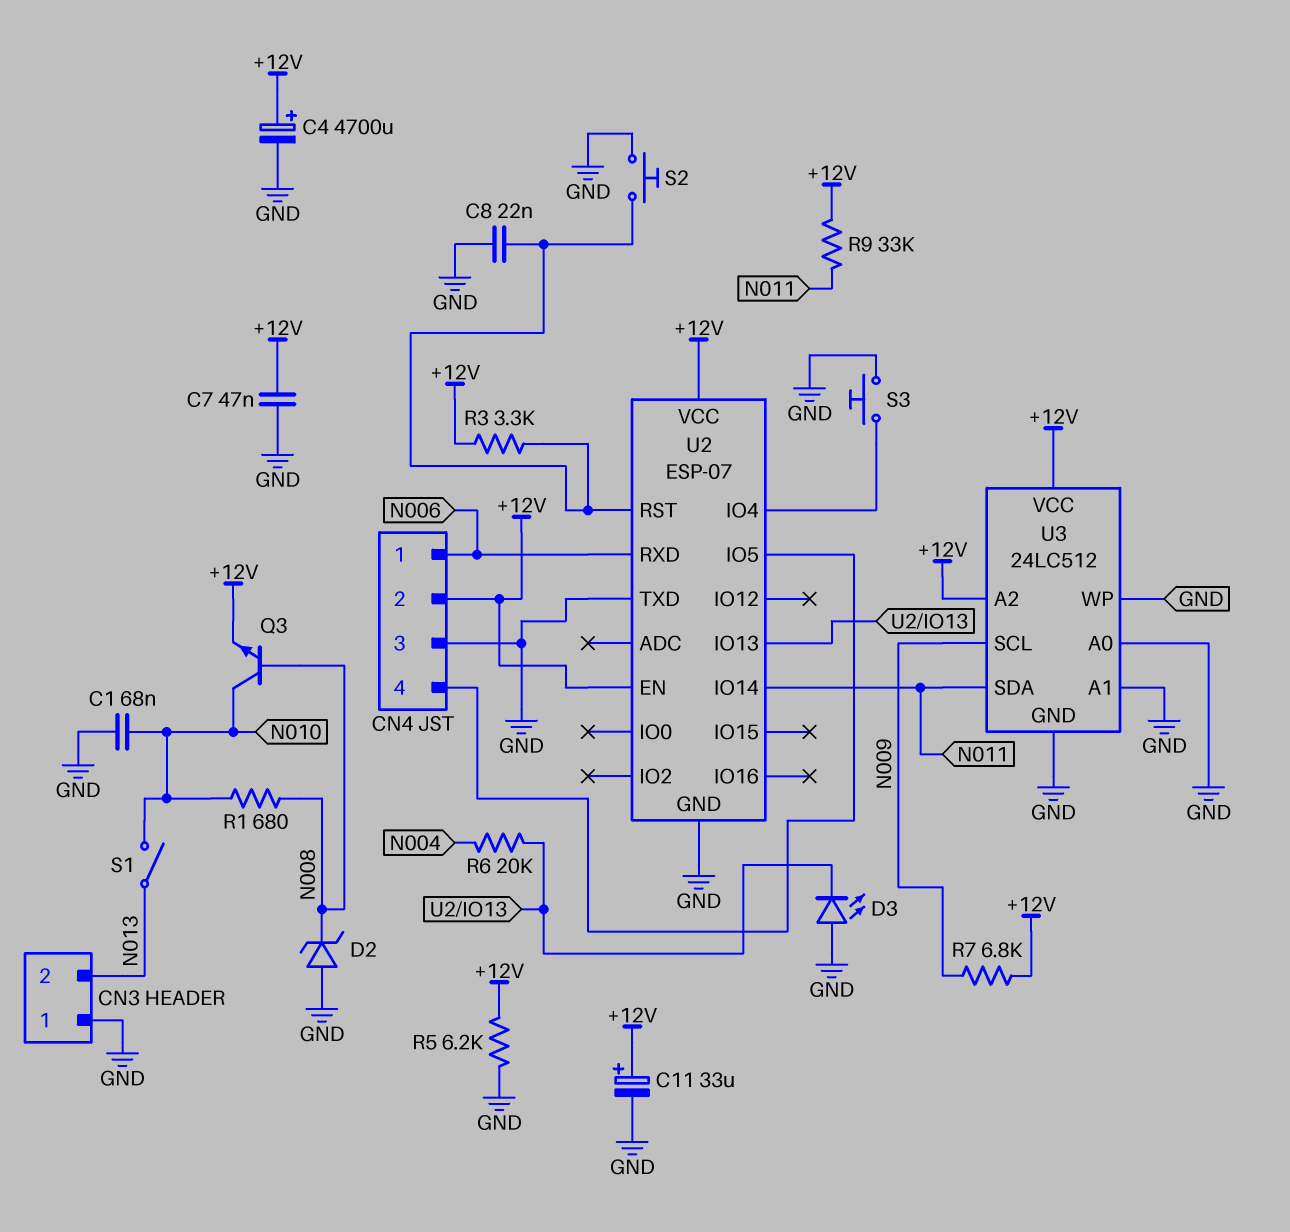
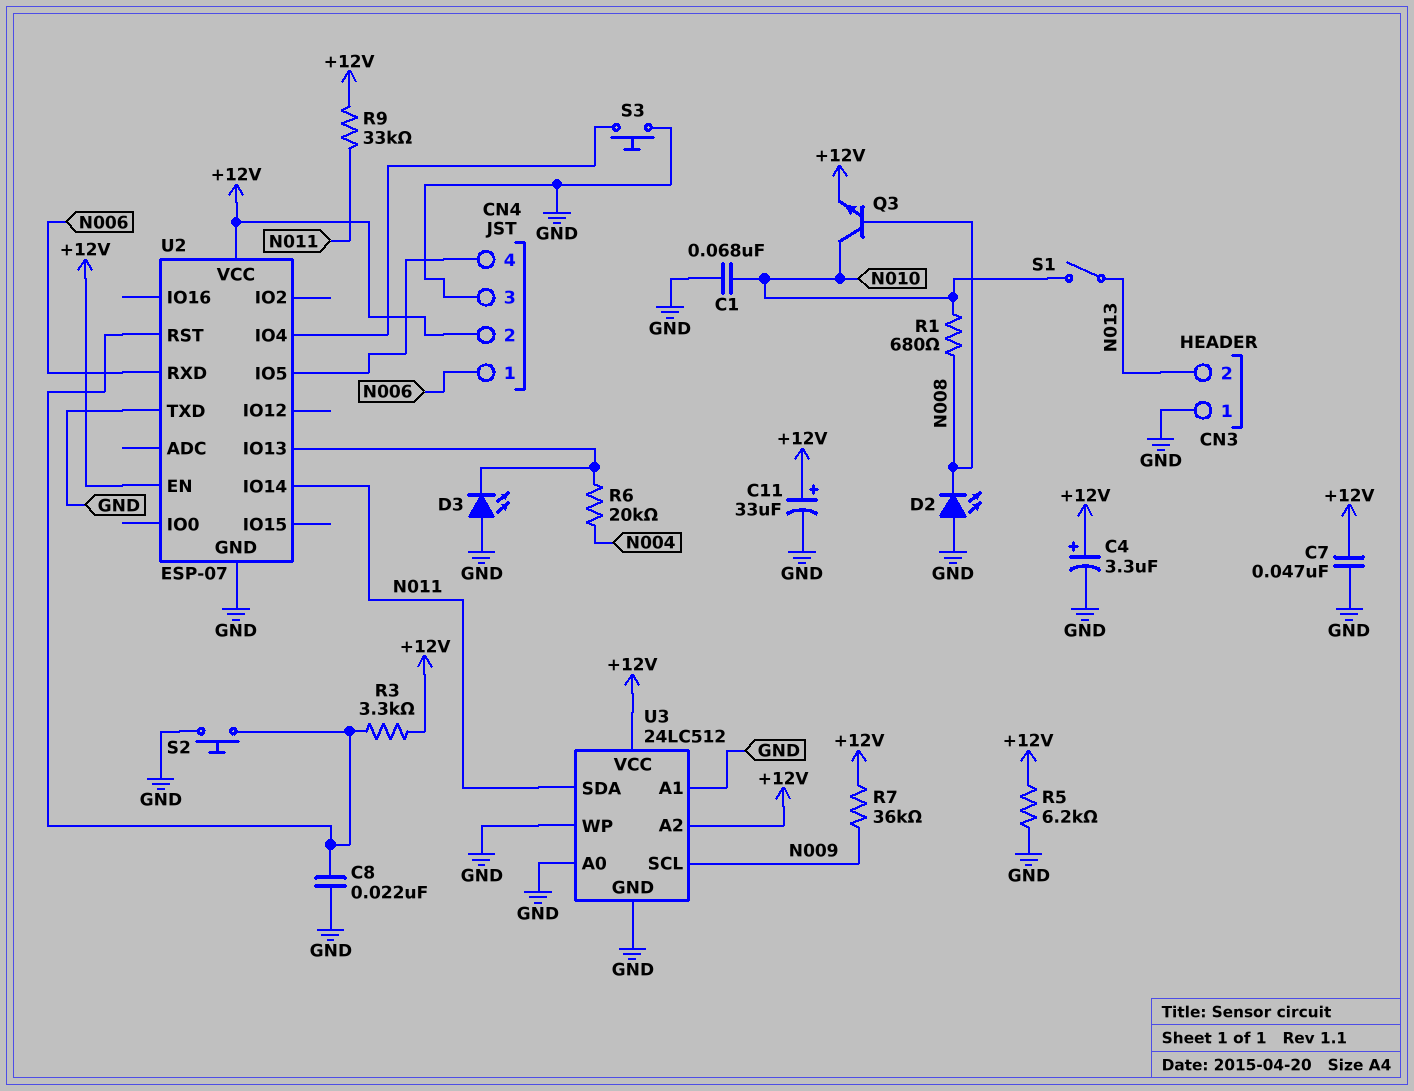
C4: 4700uF (plus +12V, minus GND) -> 3.3uF (plus +12V, minus GND)
D2: zener (A GND, K N008) -> LED (A GND, K N008)
R7: 6.8k (+12V, N009) -> 36k (+12V, N009)

